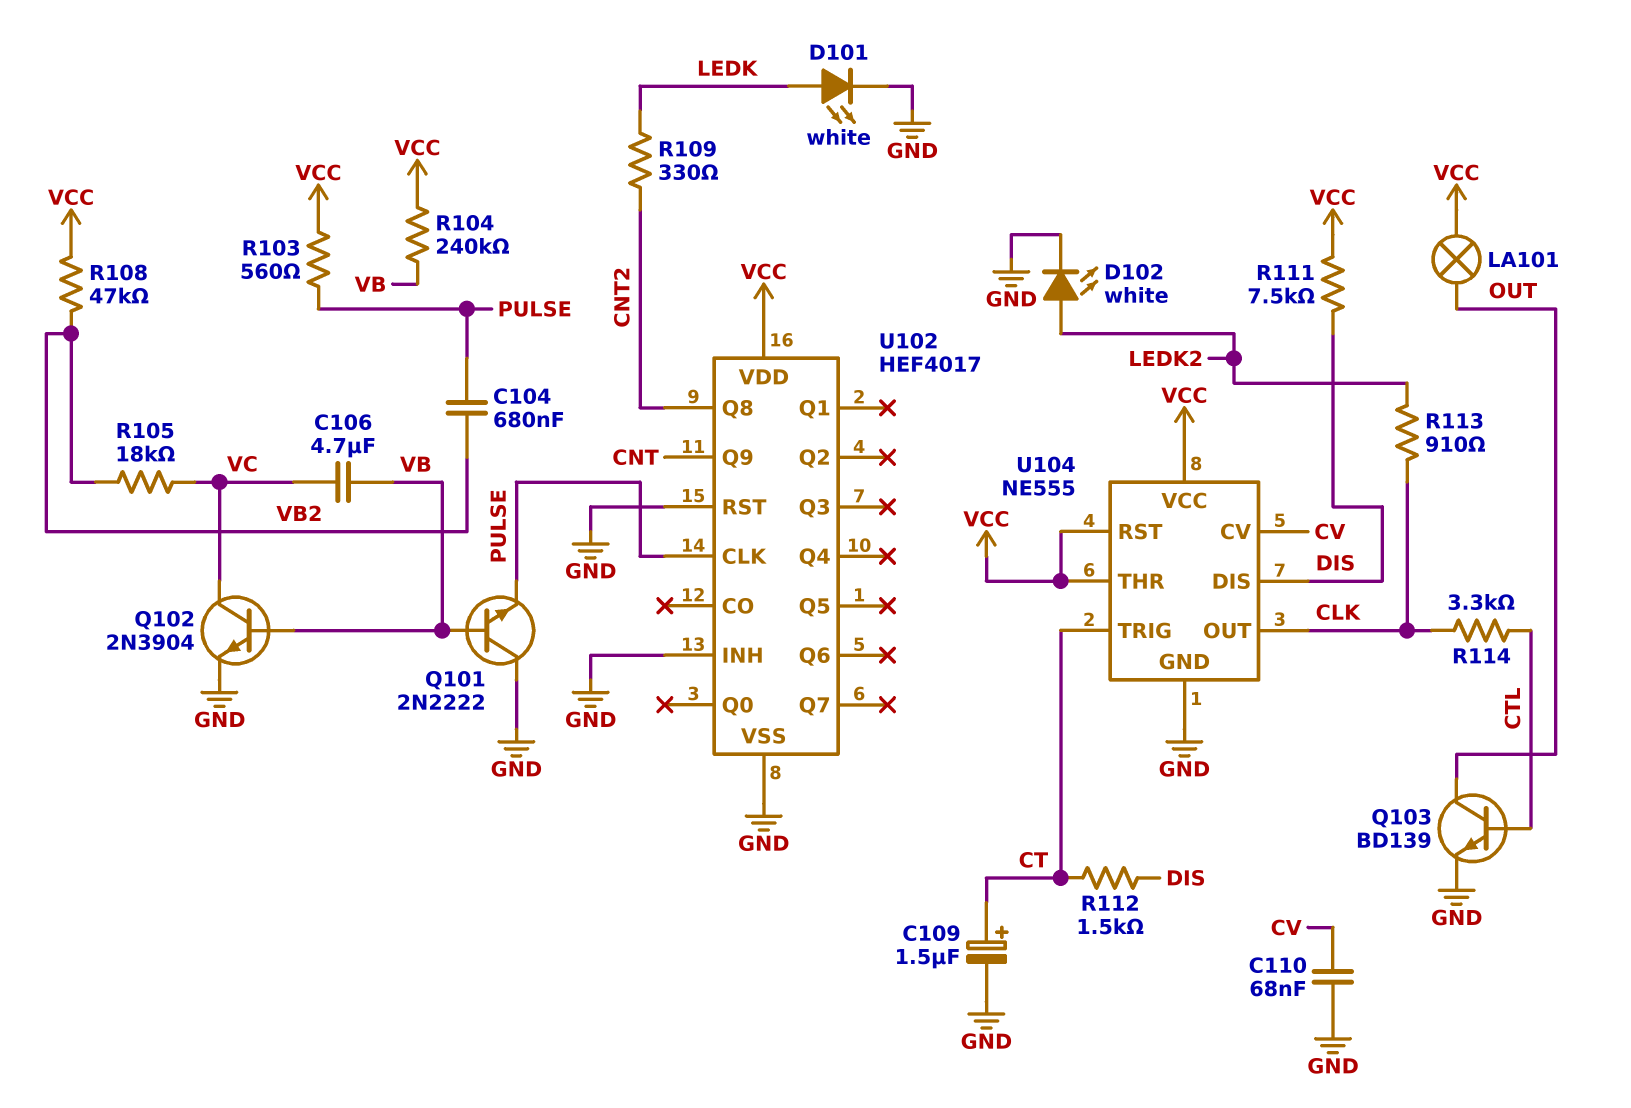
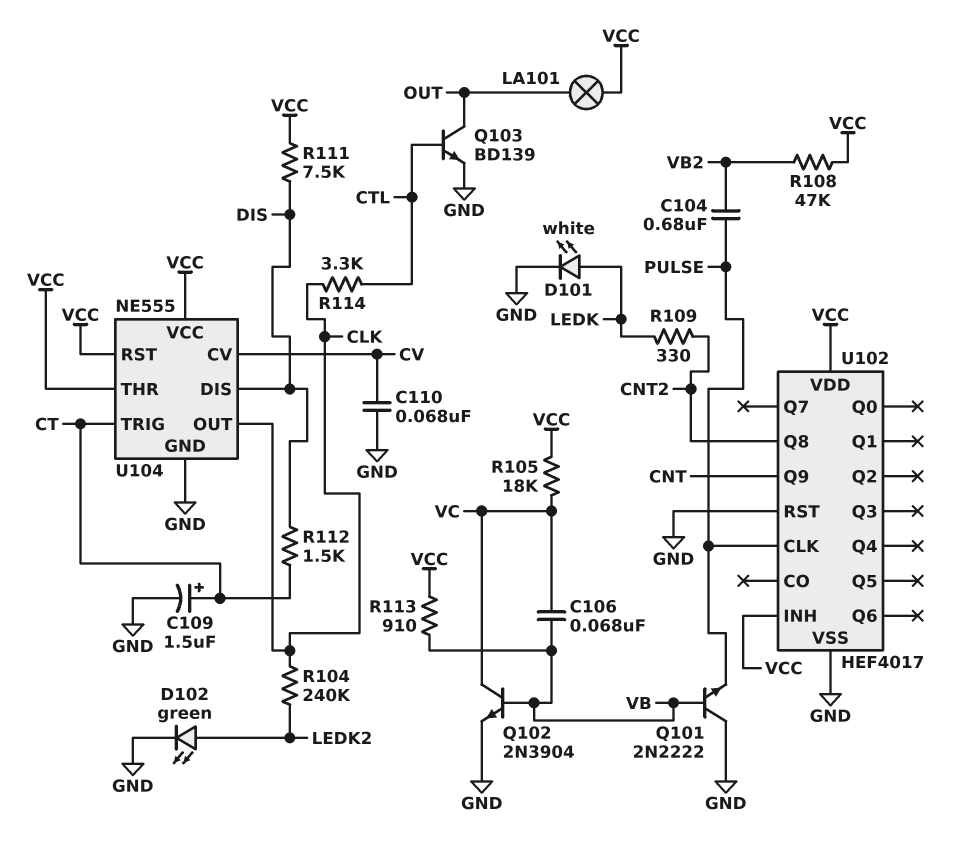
C106: 4.7uF (VB, VC) -> 68nF (VB, VC)
D102: LED white (A LEDK2, K GND) -> LED green (A LEDK2, K GND)
R103: 560 (PULSE, VCC) -> none
R104: 240k (VB, VCC) -> 240k (CLK, LEDK2)
R105: 18k (VB2, VC) -> 18k (VC, VCC)
R113: 910 (CLK, LEDK2) -> 910 (VB, VCC)
U102 pin INH: GND -> VCC

